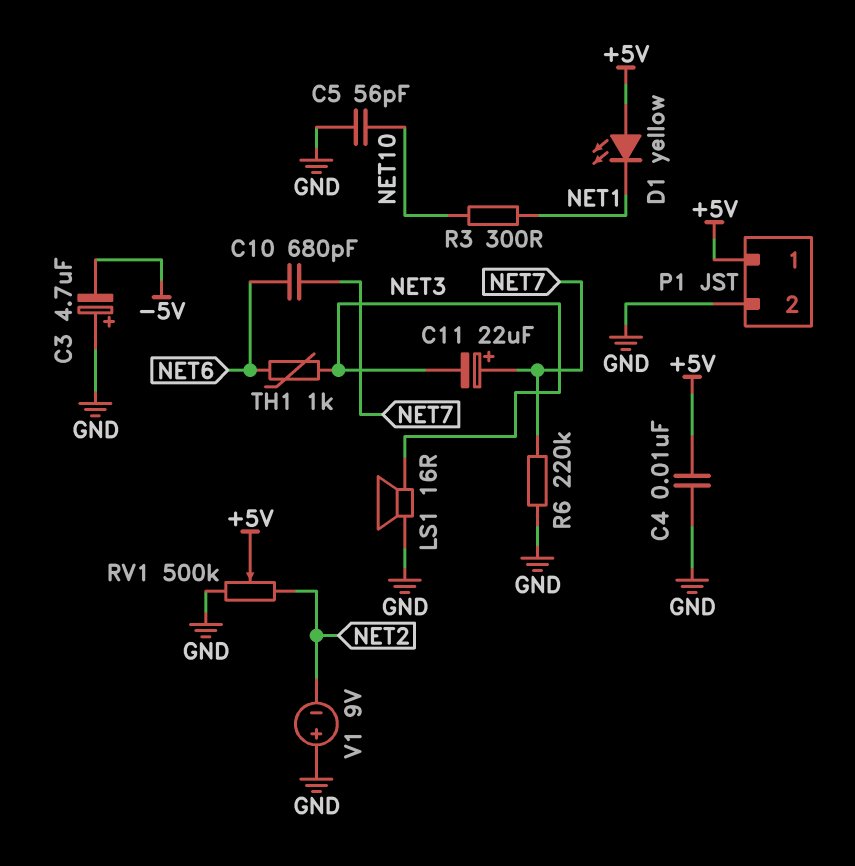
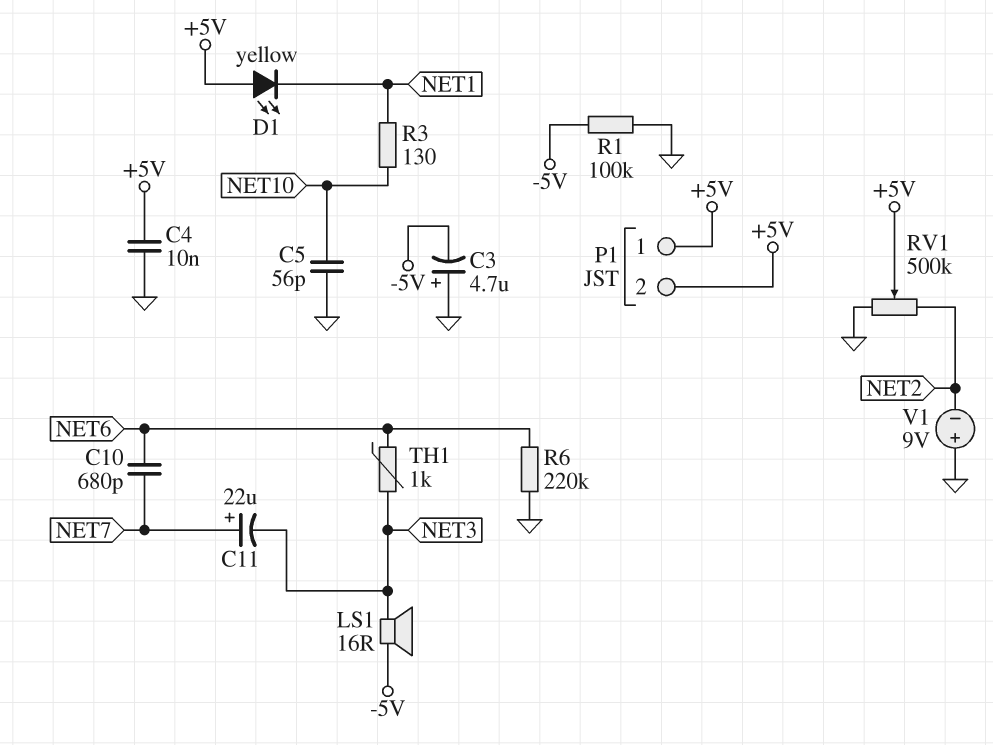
LS1: speaker 16R (GND, NET3) -> speaker 16R (-5V, NET3)
P1 pin 2: GND -> +5V
R1: none -> 100k (-5V, GND)
R3: 300 (NET1, NET10) -> 130 (NET1, NET10)
R6: 220k (GND, NET7) -> 220k (GND, NET6)

